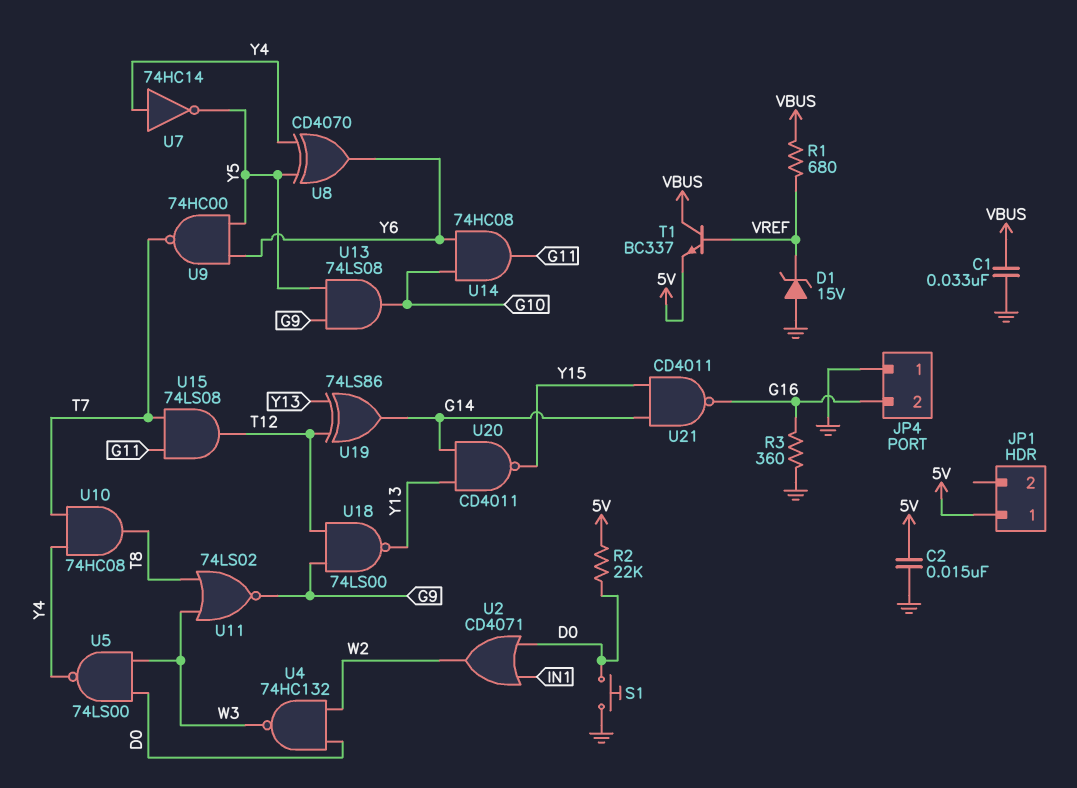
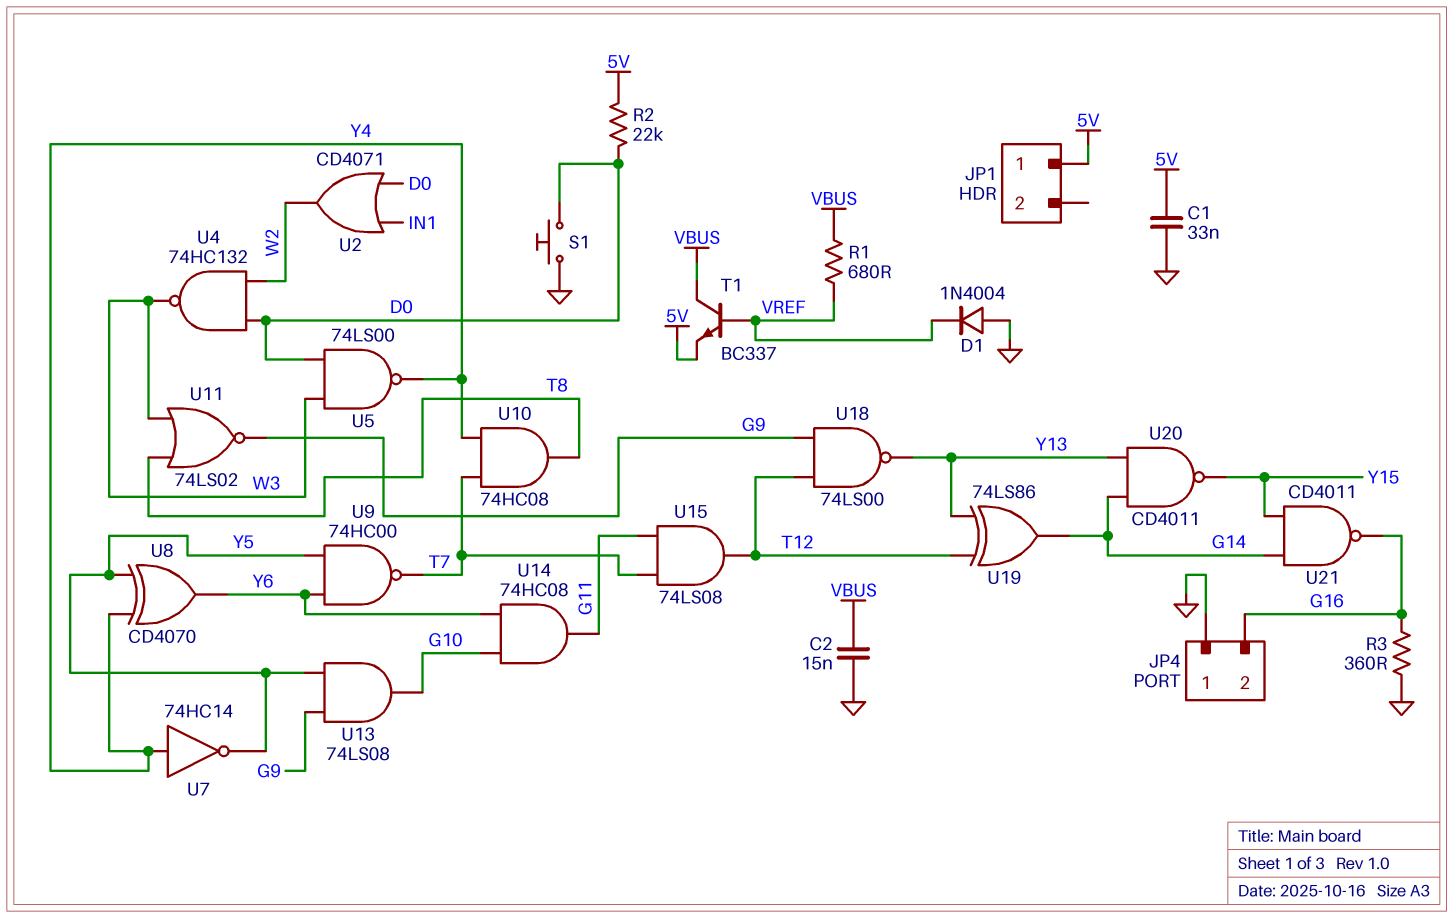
C1: 33nF (GND, VBUS) -> 33nF (5V, GND)
C2: 15nF (5V, GND) -> 15nF (GND, VBUS)
D1: zener 15V (A GND, K VREF) -> diode 1N4004 (A GND, K VREF)

